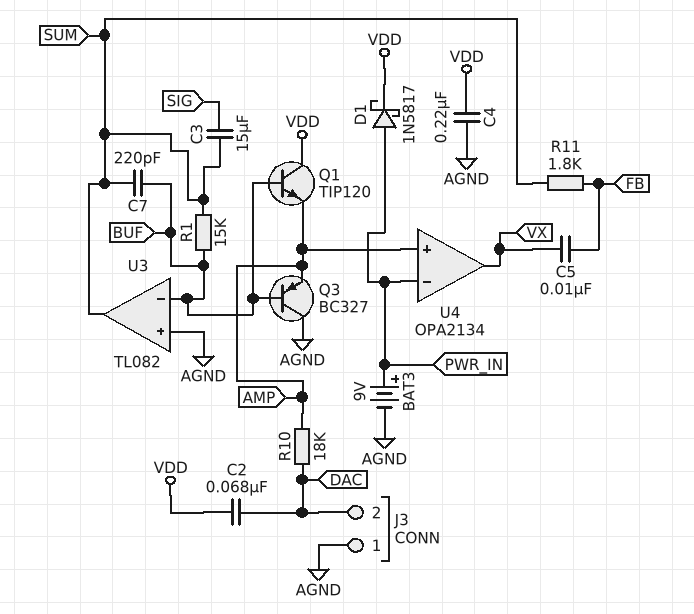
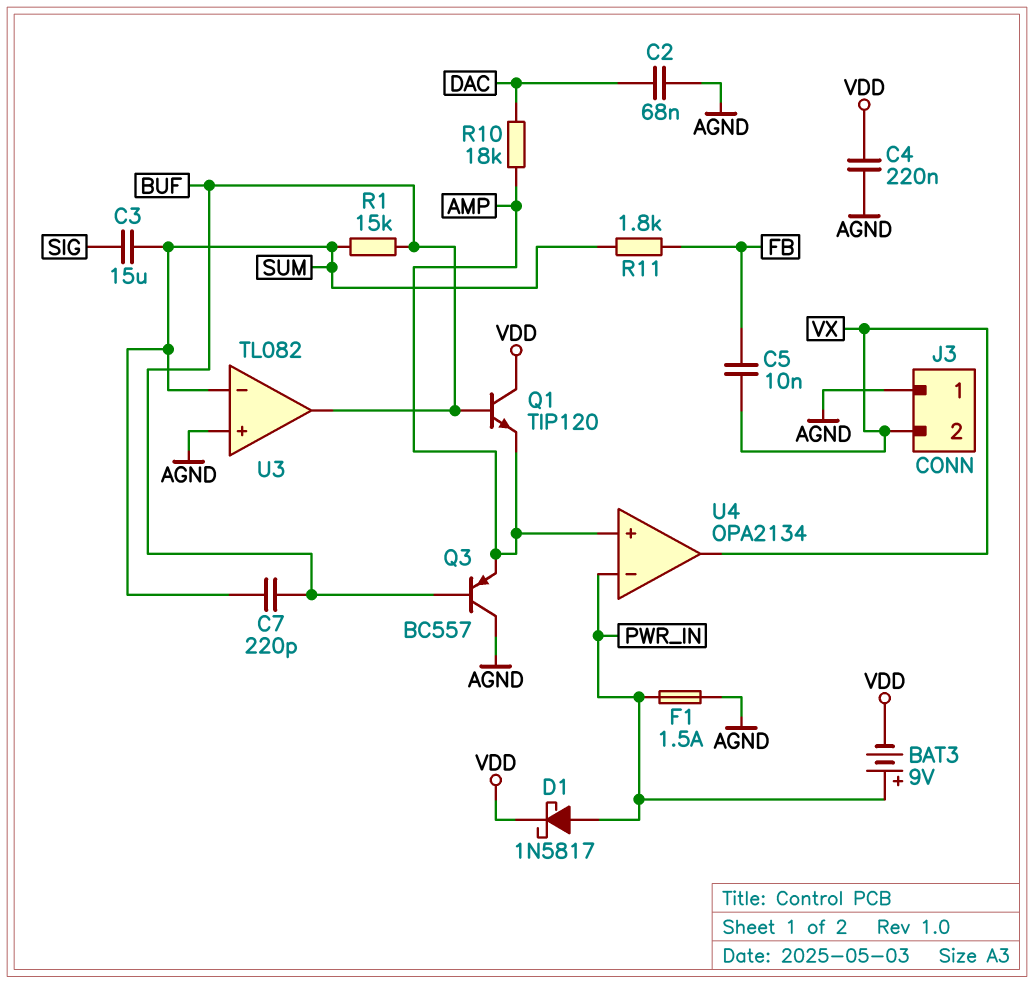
BAT3: 9V (plus PWR_IN, minus AGND) -> 9V (plus PWR_IN, minus VDD)
C2: 68nF (DAC, VDD) -> 68nF (AGND, DAC)
F1: none -> 1.5A (AGND, PWR_IN)
J3 pin 2: DAC -> VX
Q3: PNP BC327 (B BUF, C AGND, E AMP) -> PNP BC557 (B BUF, C AGND, E AMP)
U3 pin in-: BUF -> SUM
U3 pin out: SUM -> BUF

